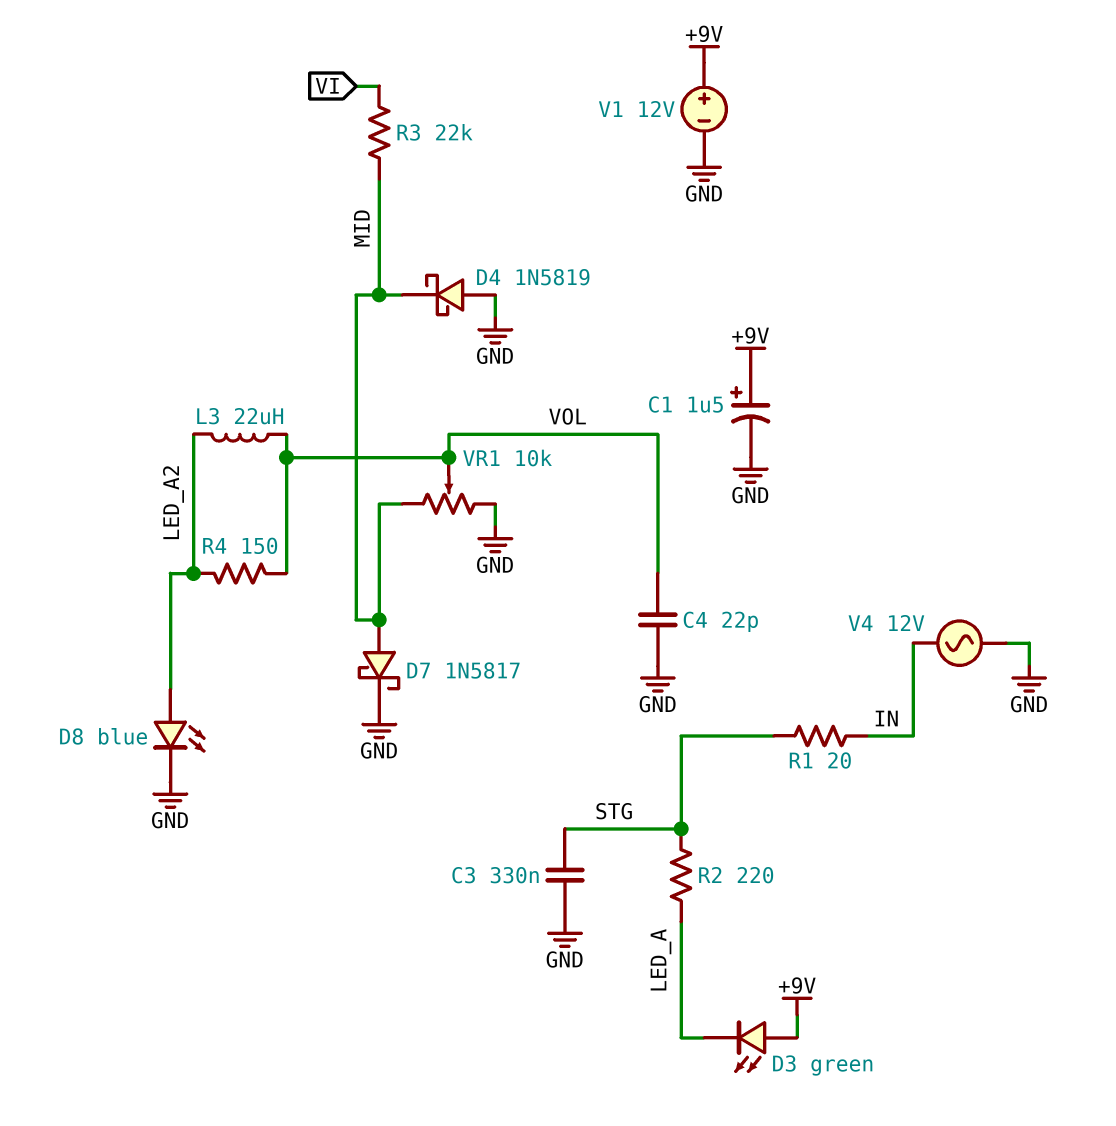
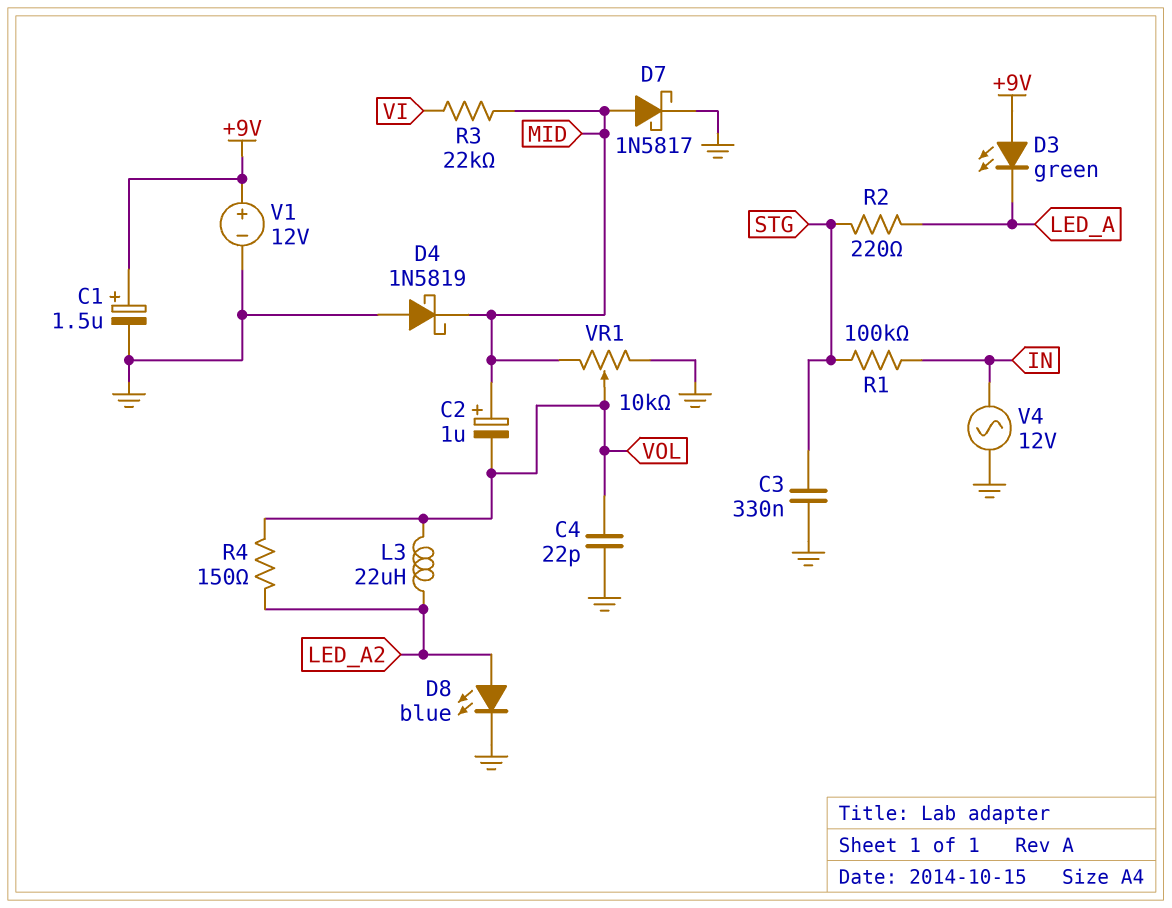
C2: none -> 1uF (plus MID, minus VOL)
R1: 20 (IN, STG) -> 100k (IN, STG)

